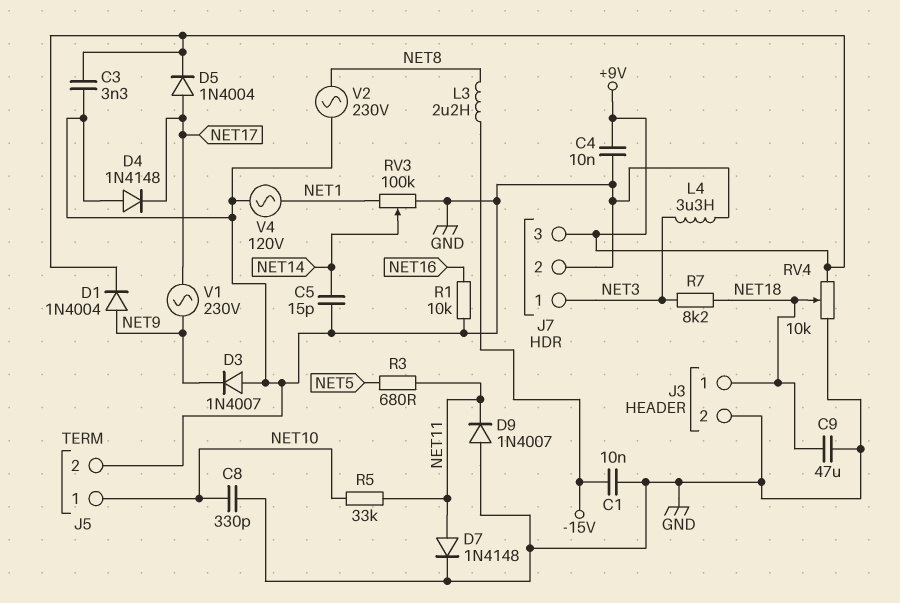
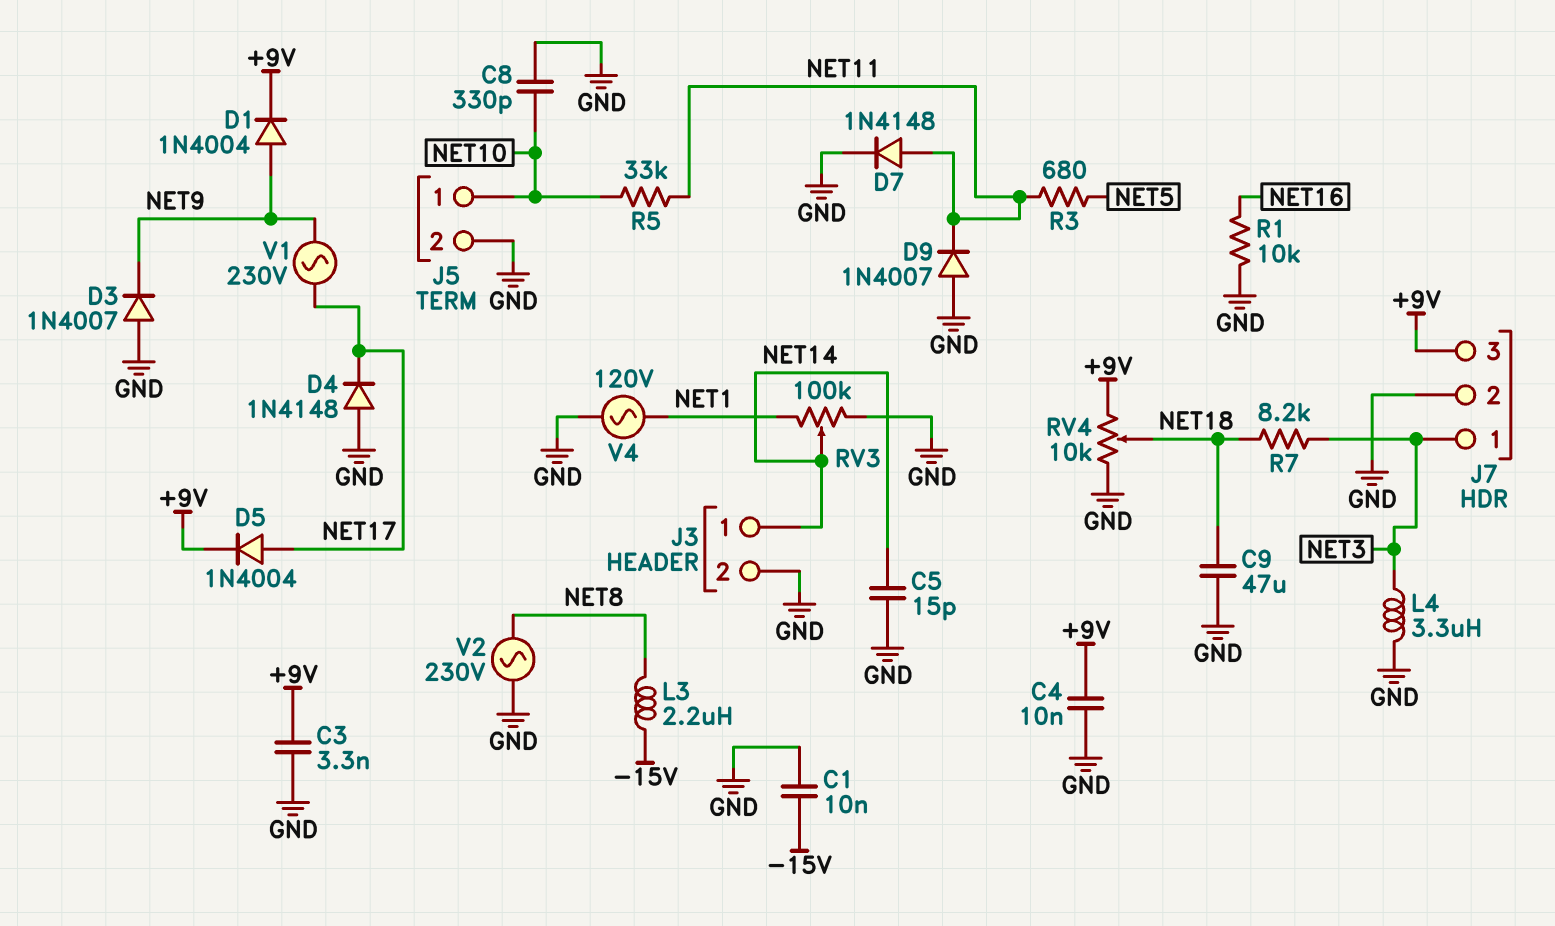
J3 pin 1: NET18 -> NET14

